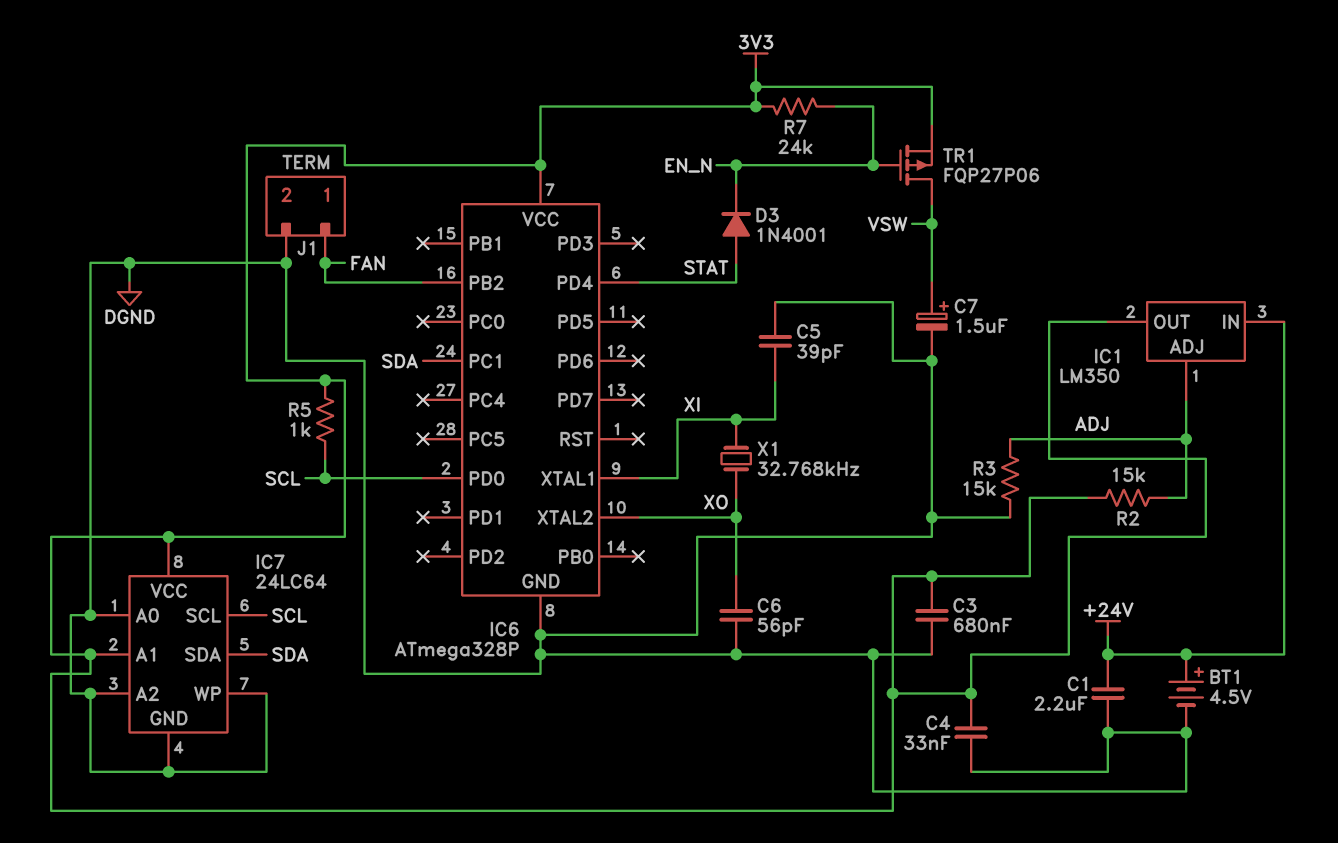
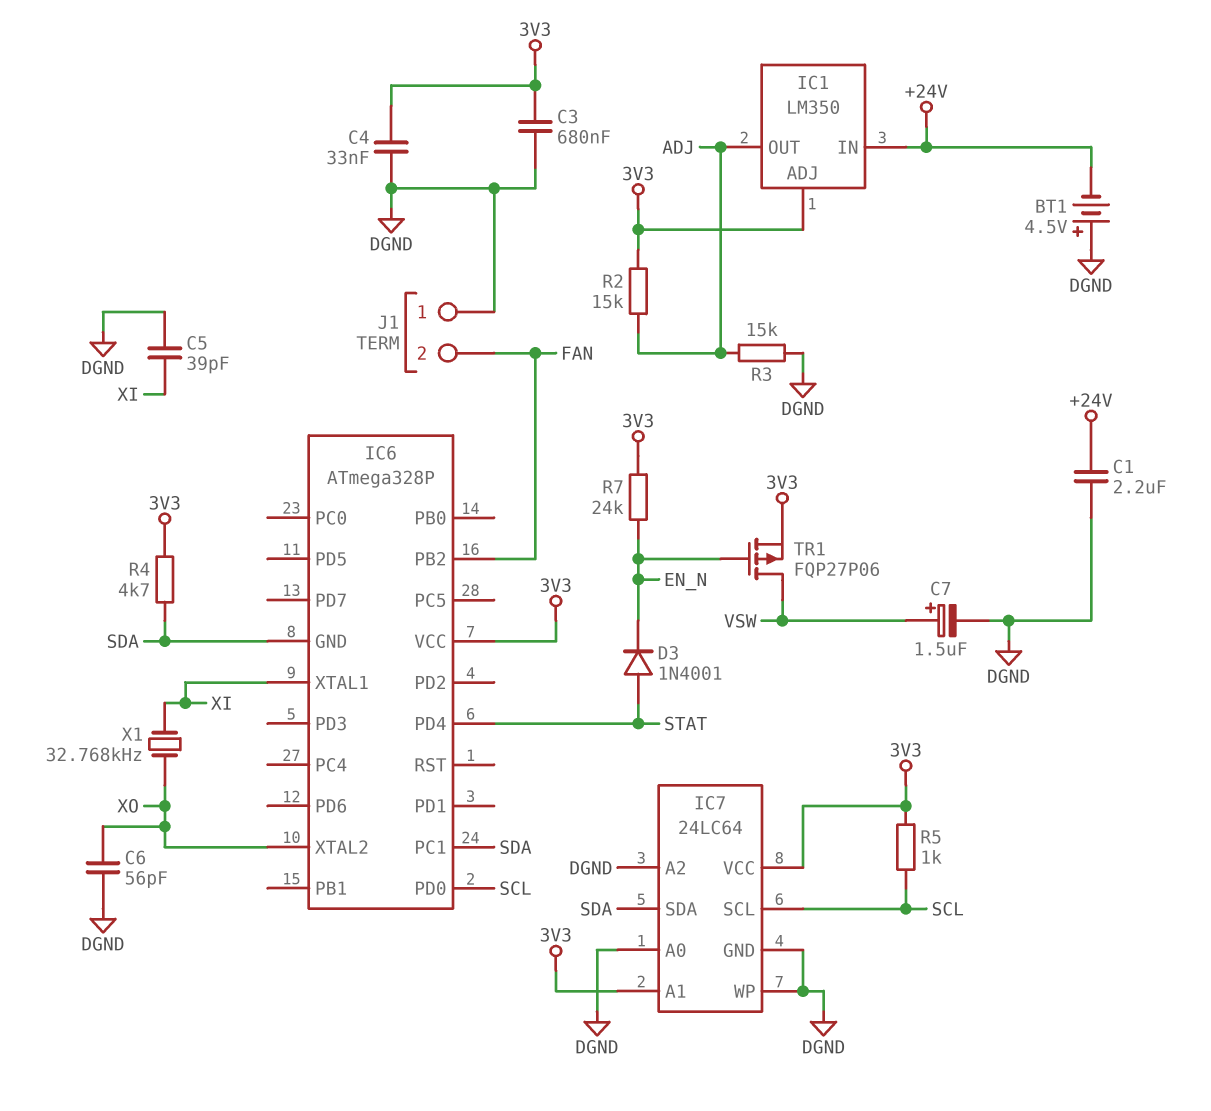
BT1: 4.5V (plus +24V, minus DGND) -> 4.5V (plus DGND, minus +24V)
IC1 pin ADJ: ADJ -> 3V3
IC1 pin OUT: 3V3 -> ADJ
IC6 pin GND: DGND -> SDA
J1 pin 1: FAN -> DGND
J1 pin 2: DGND -> FAN
R4: none -> 4.7k (3V3, SDA)

